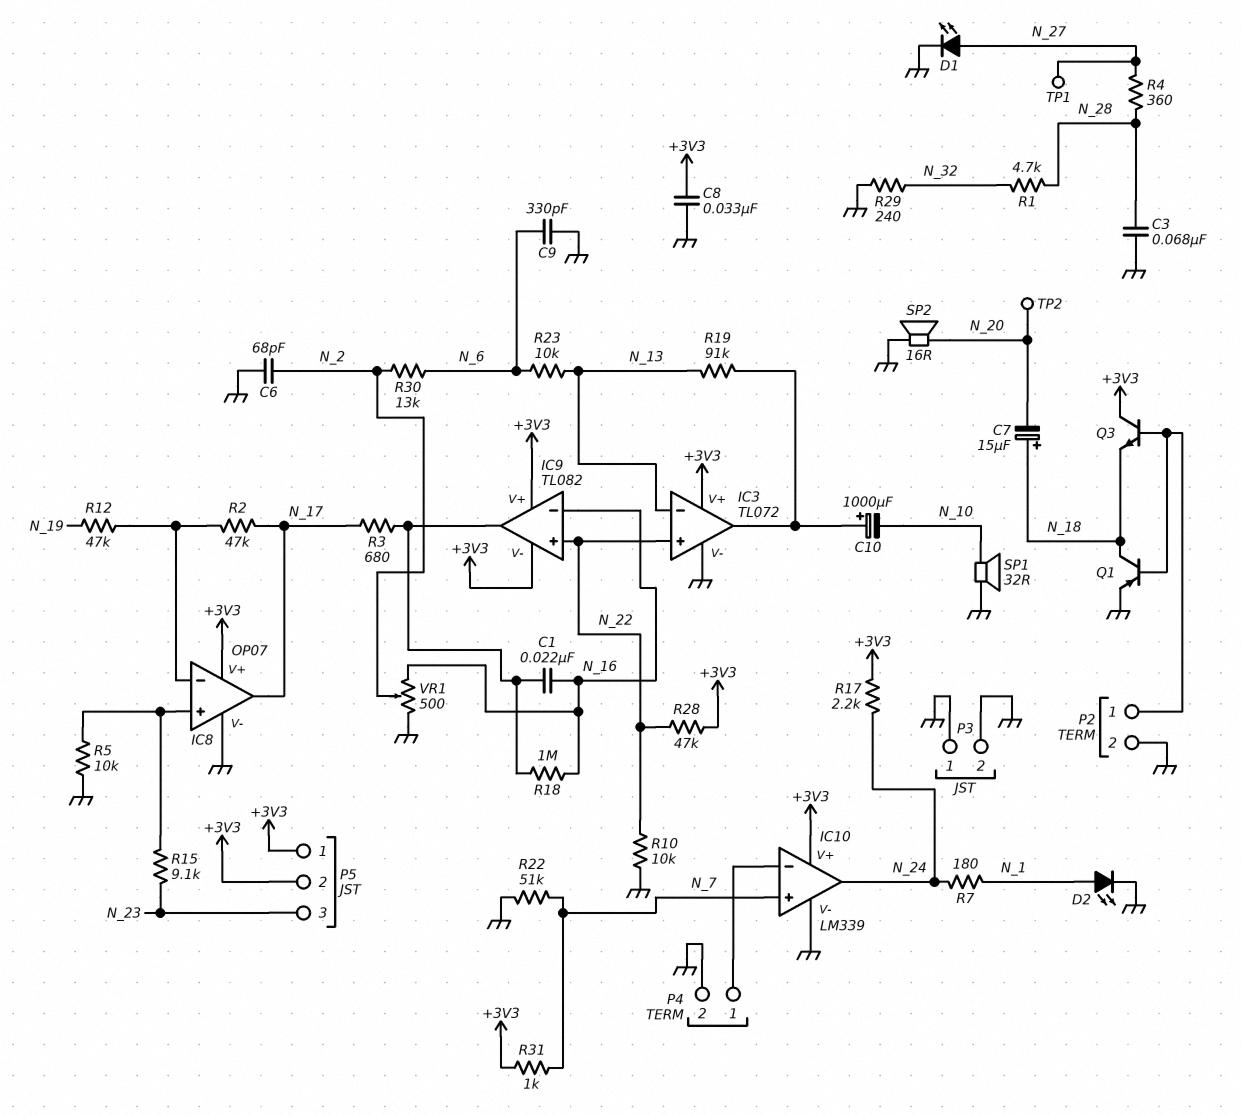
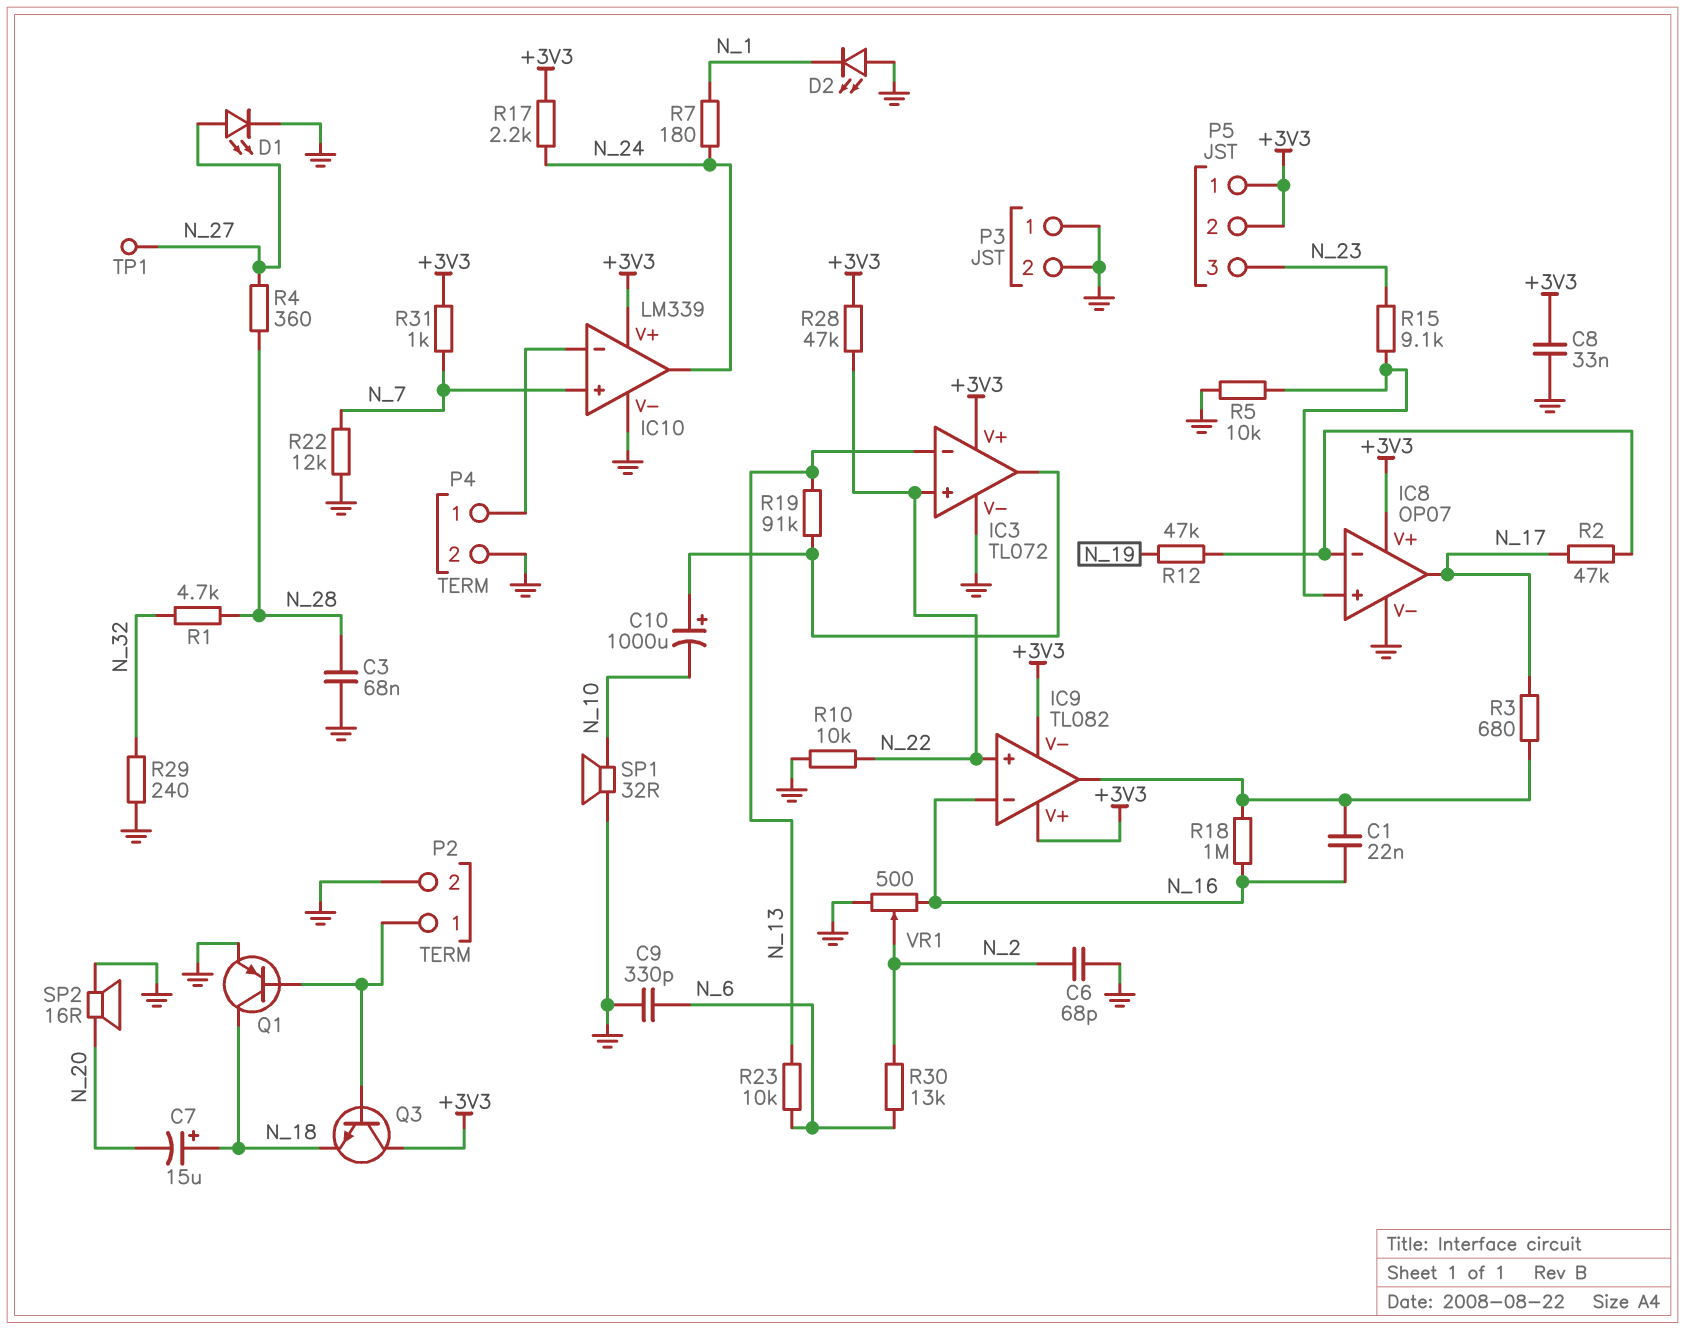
D2: LED (A N_1, K GND) -> LED (A GND, K N_1)
R22: 51k (GND, N_7) -> 12k (GND, N_7)
TP2: test point (N_20) -> none

